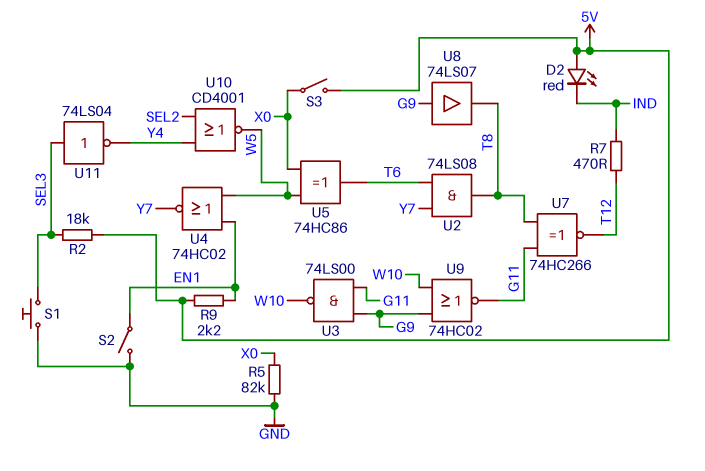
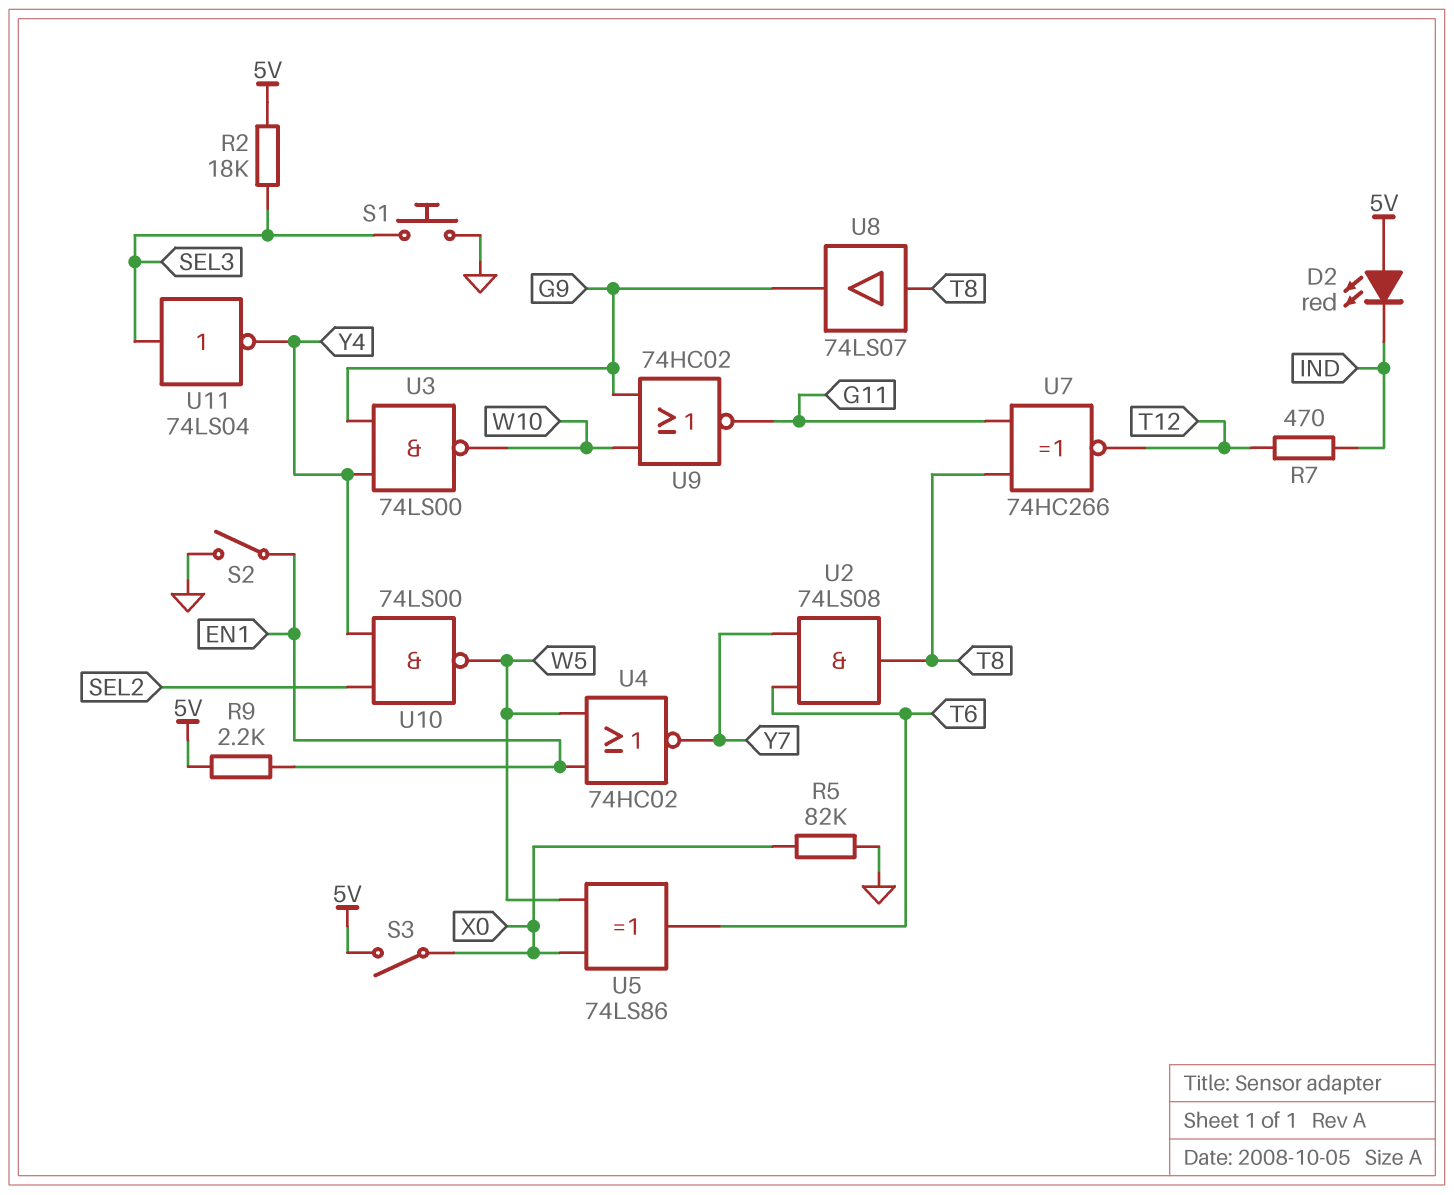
U3: NAND 74LS00 (in G9, in G11, out W10) -> NAND 74LS00 (in G9, in Y4, out W10)
U5: XOR 74HC86 (in W5, in X0, out T6) -> XOR 74LS86 (in W5, in X0, out T6)
U8: buffer 74LS07 (in G9, out T8) -> buffer 74LS07 (in T8, out G9)
U10: NOR CD4001 (in SEL2, in Y4, out W5) -> NAND 74LS00 (in SEL2, in Y4, out W5)

